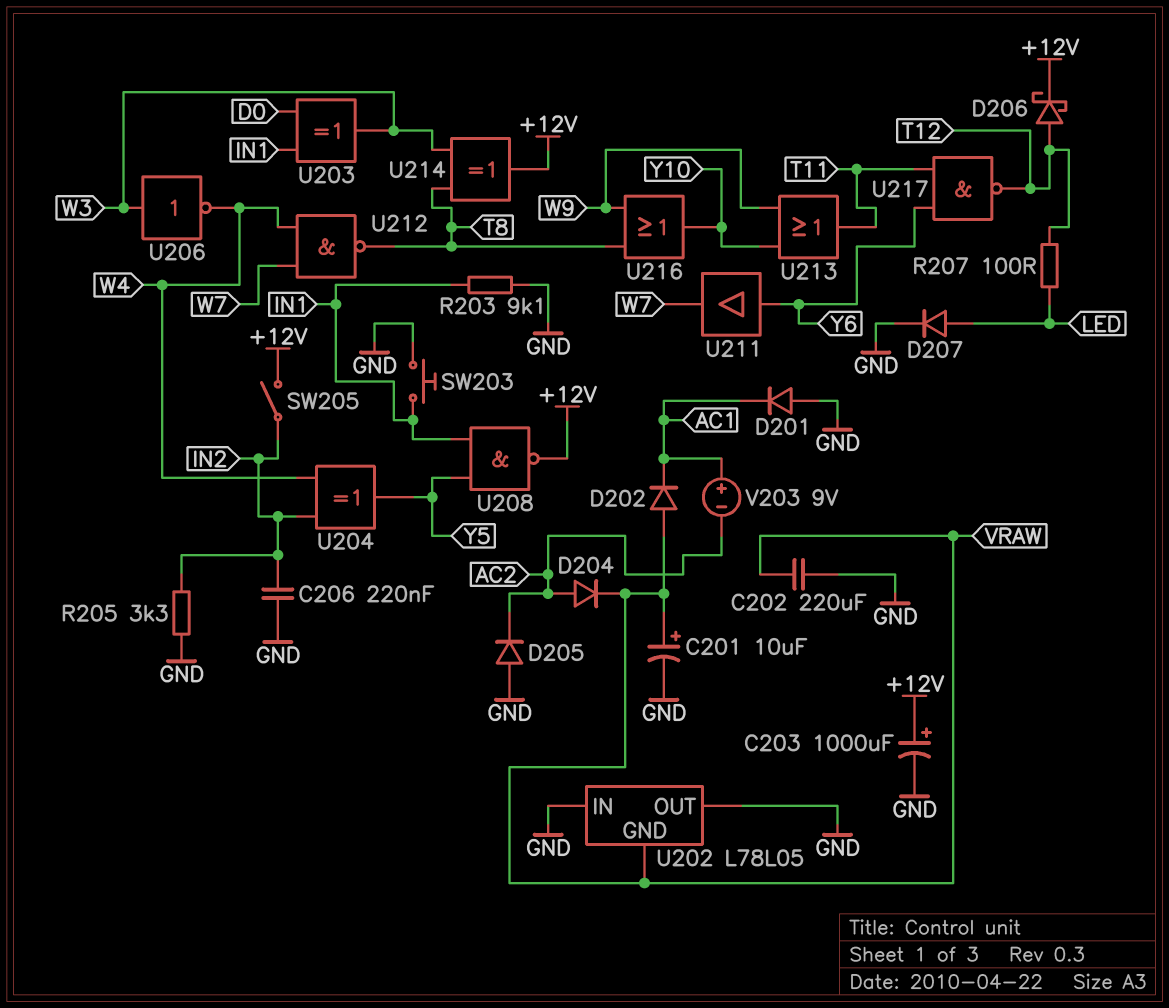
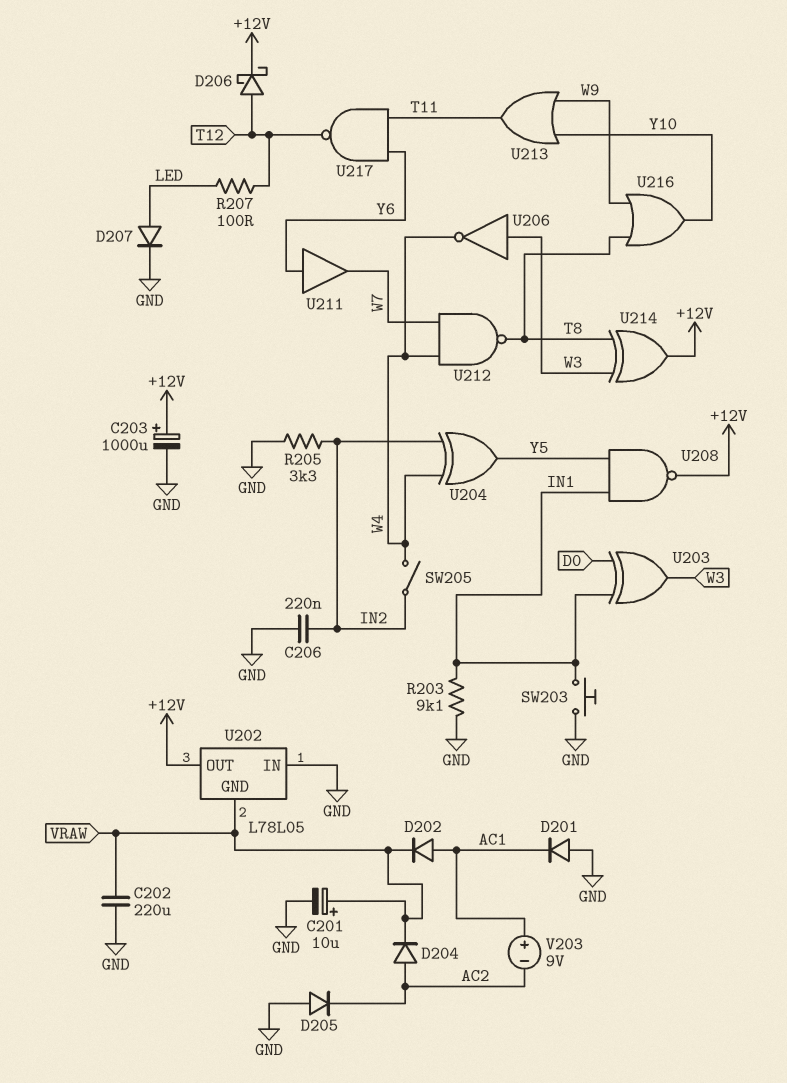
D202: diode (A VRAW, K AC1) -> diode (A AC1, K VRAW)
SW205: switch (+12V, IN2) -> switch (IN2, W4)
U202 pin OUT: GND -> +12V

